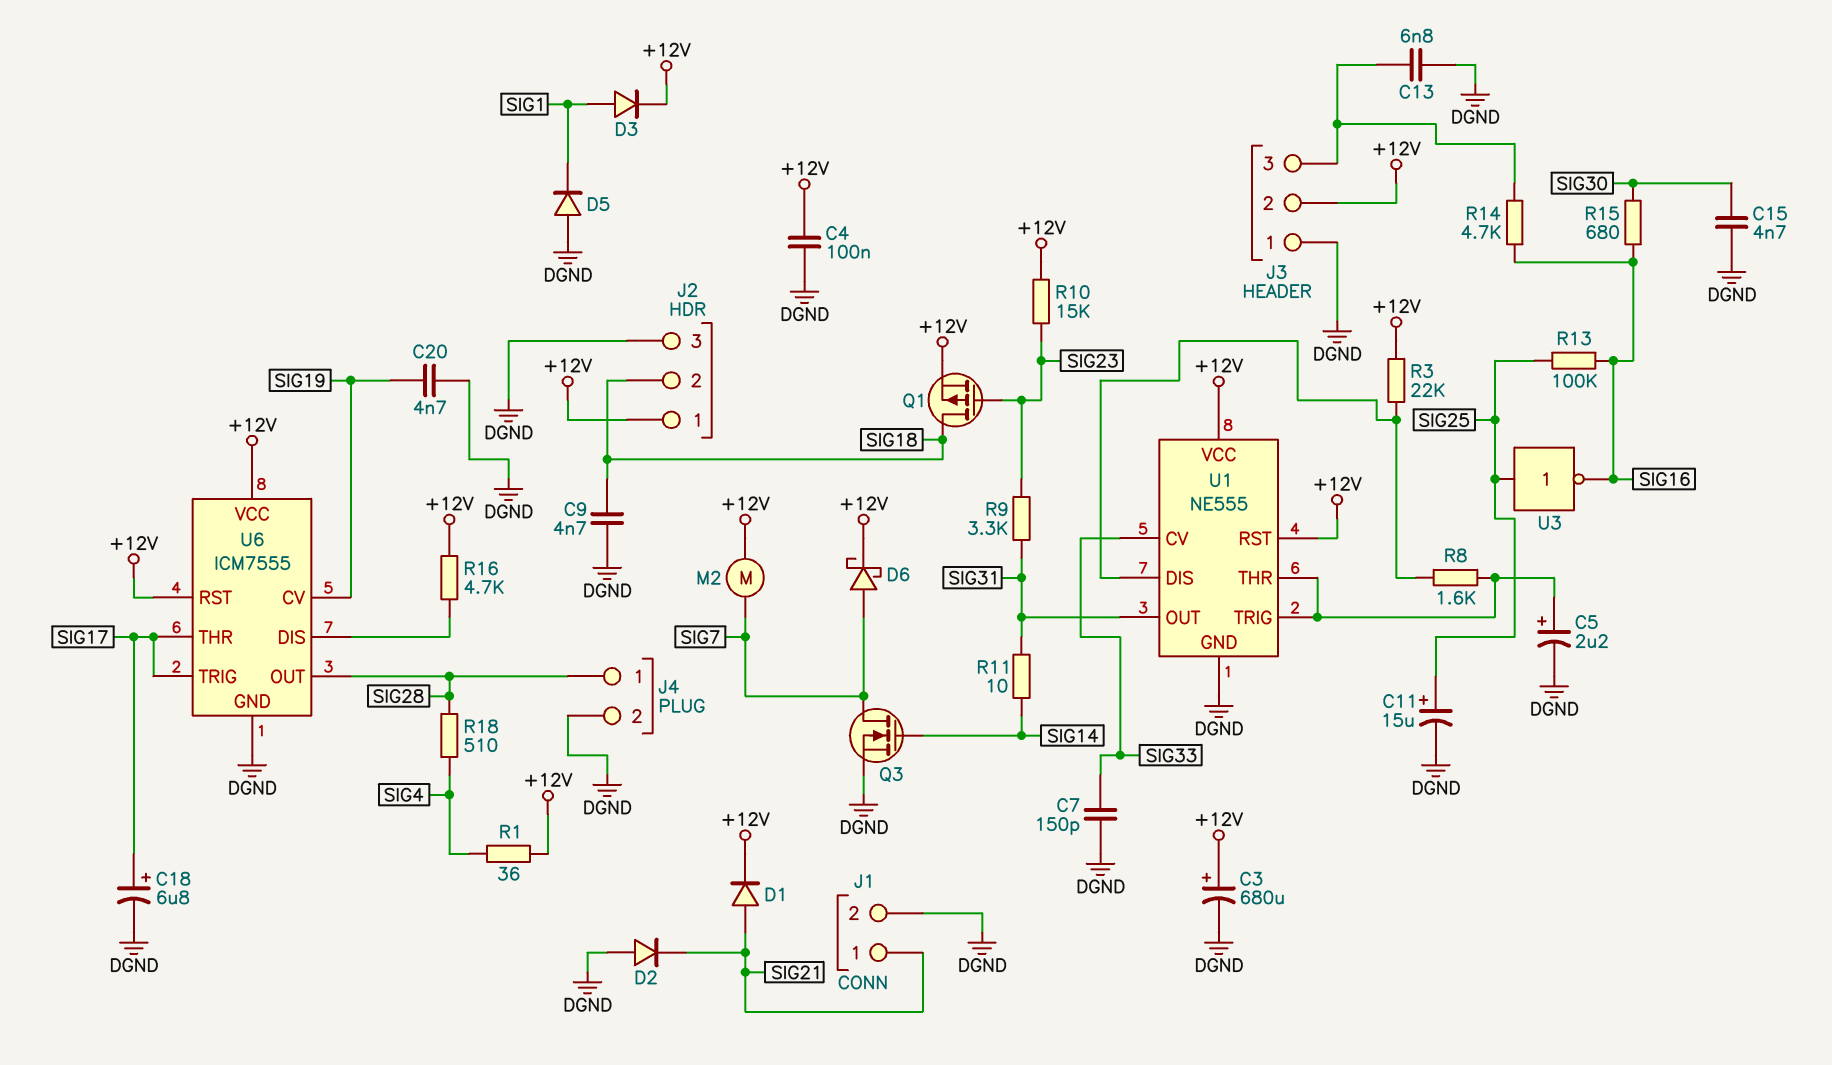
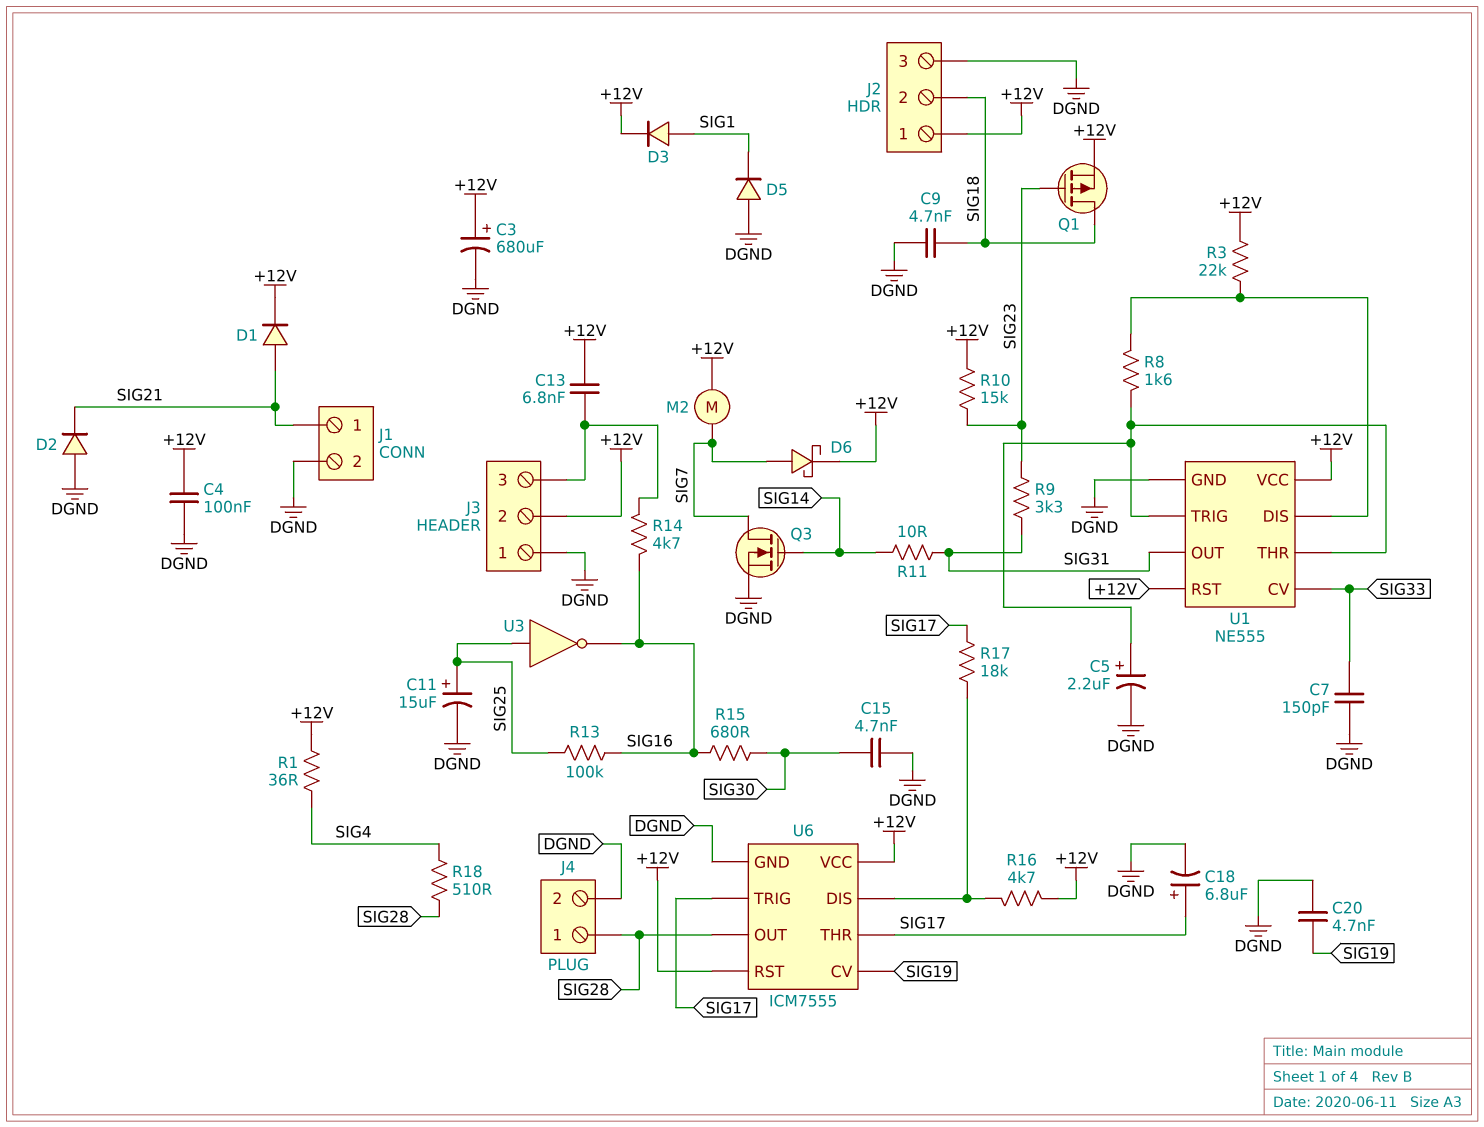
C13: 6.8nF (DGND, J3/3) -> 6.8nF (+12V, J3/3)
R17: none -> 18k (SIG17, U6/DIS)

